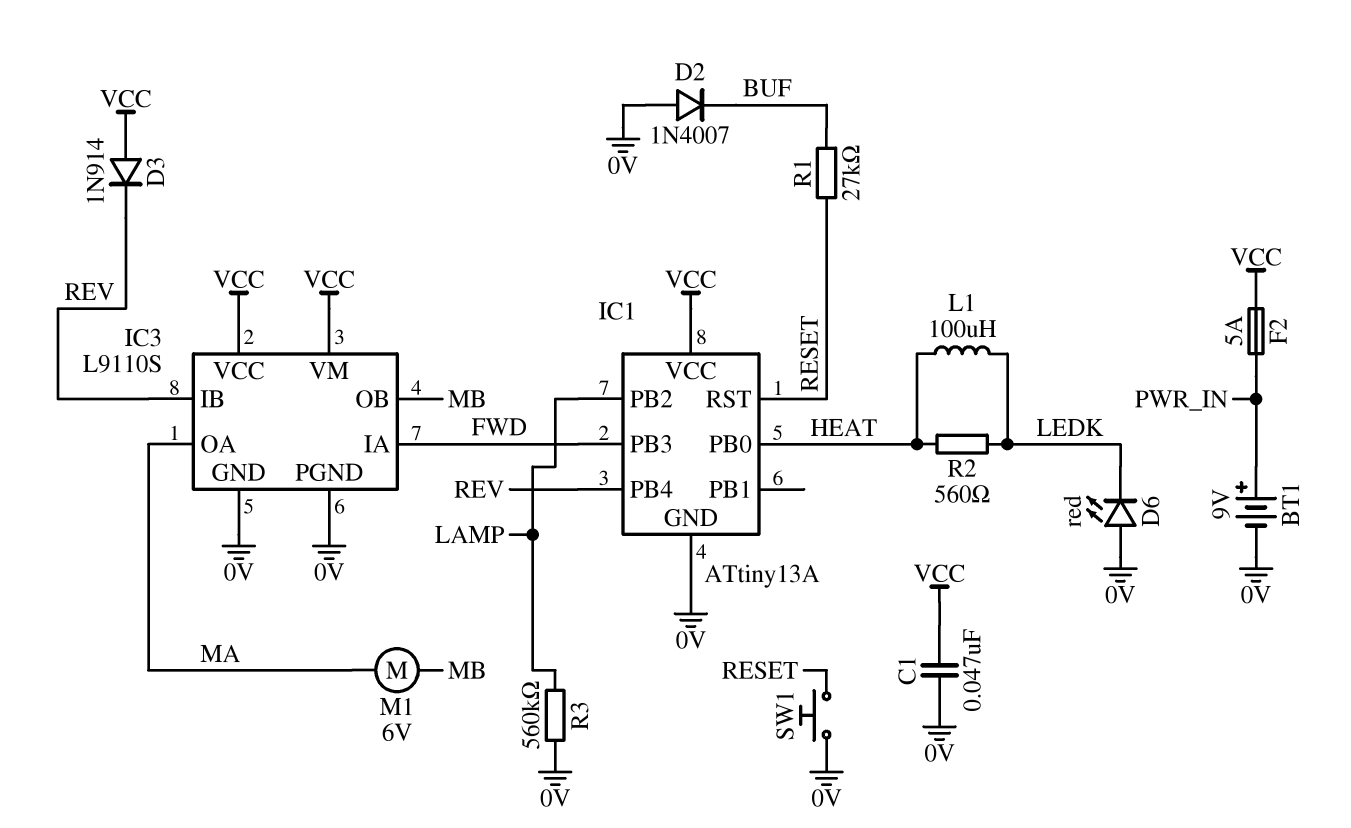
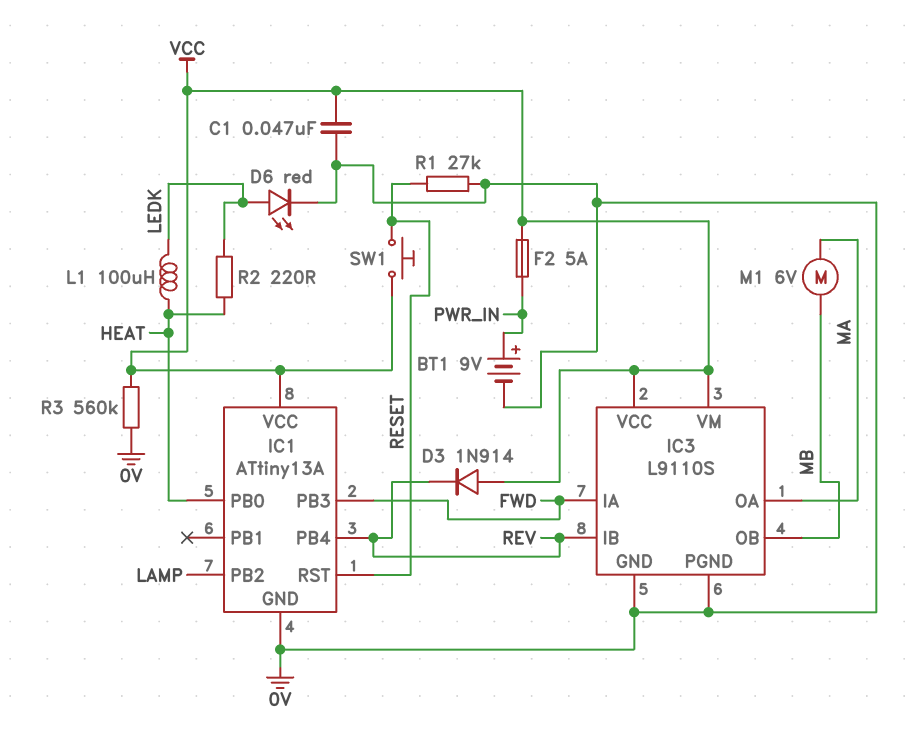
D2: diode 1N4007 (A 0V, K BUF) -> none
D6: LED red (A 0V, K LEDK) -> LED red (A LEDK, K 0V)
R1: 27k (BUF, RESET) -> 27k (0V, RESET)
R2: 560 (HEAT, LEDK) -> 220 (HEAT, LEDK)
R3: 560k (0V, LAMP) -> 560k (0V, VCC)
SW1: button (0V, RESET) -> button (RESET, VCC)

